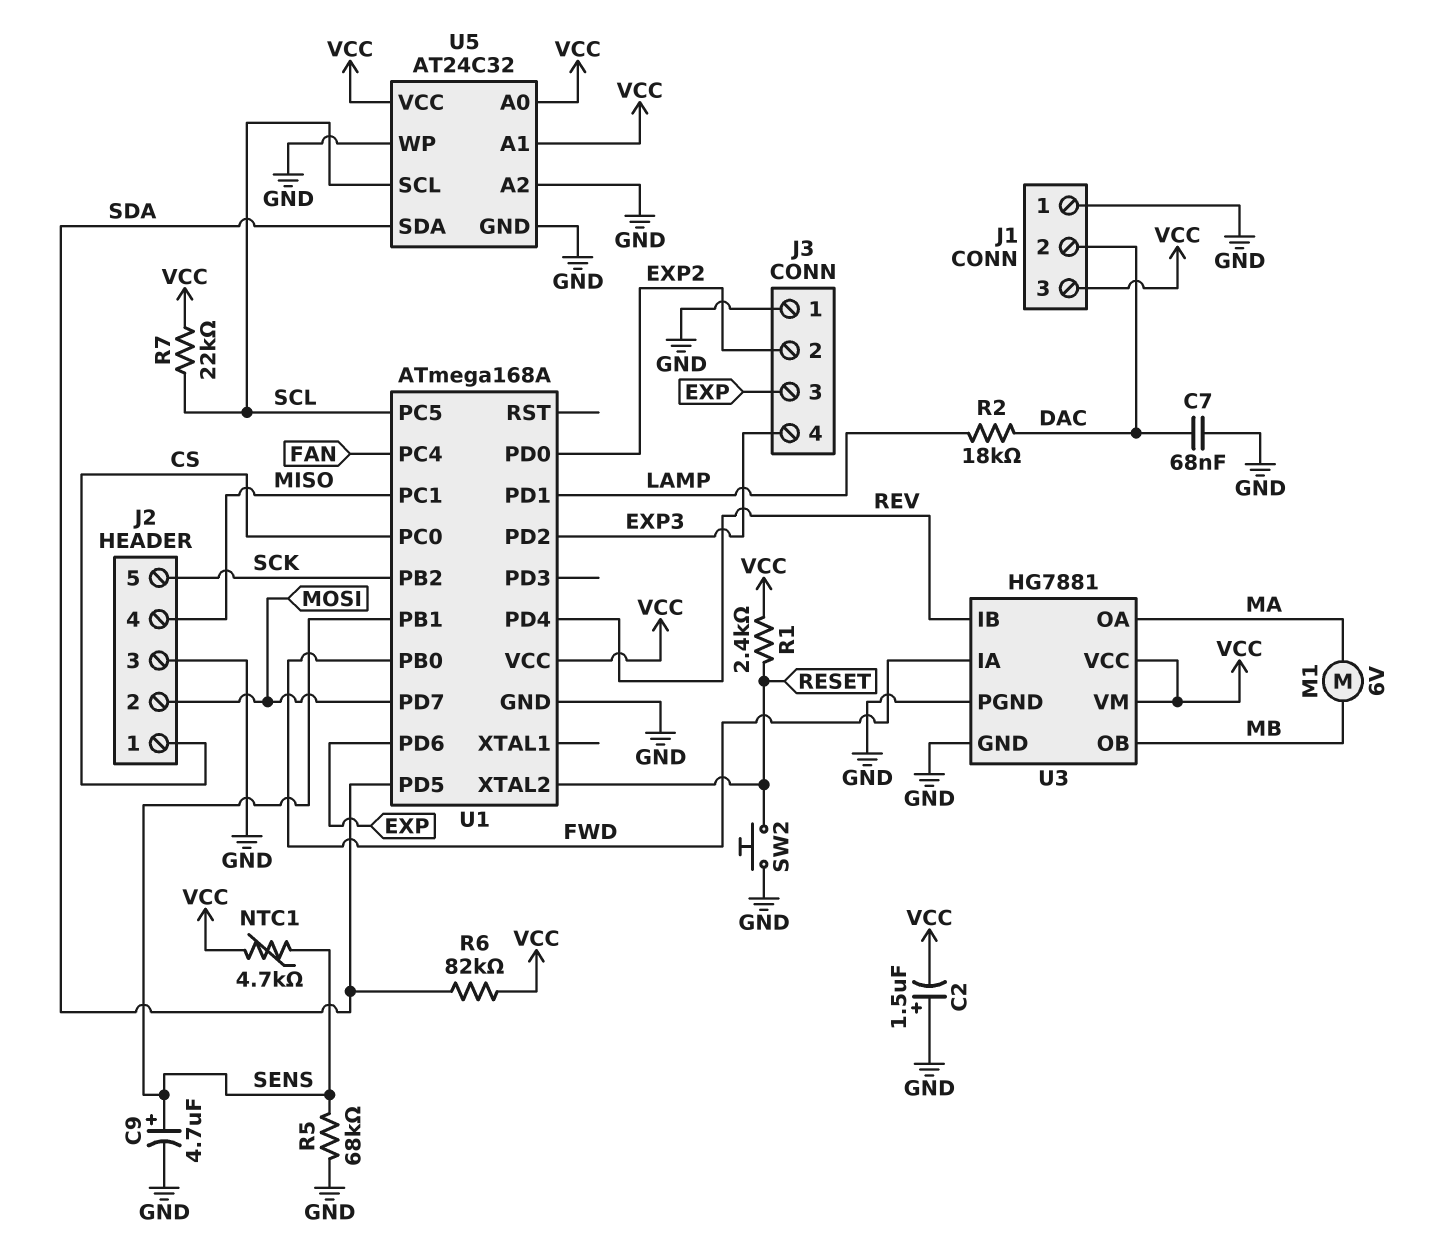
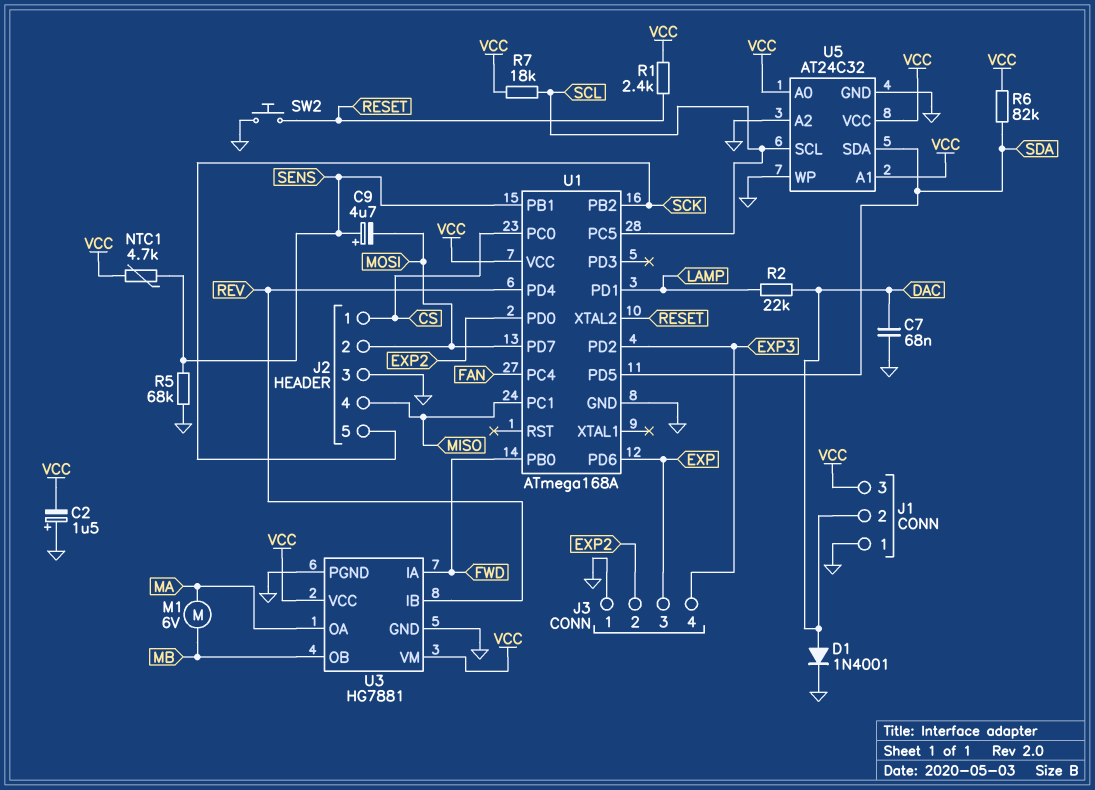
C9: 4.7uF (plus SENS, minus GND) -> 4.7uF (plus SENS, minus MOSI)
D1: none -> diode 1N4001 (A DAC, K GND)
R2: 18k (DAC, LAMP) -> 22k (DAC, LAMP)
R7: 22k (SCL, VCC) -> 18k (SCL, VCC)

